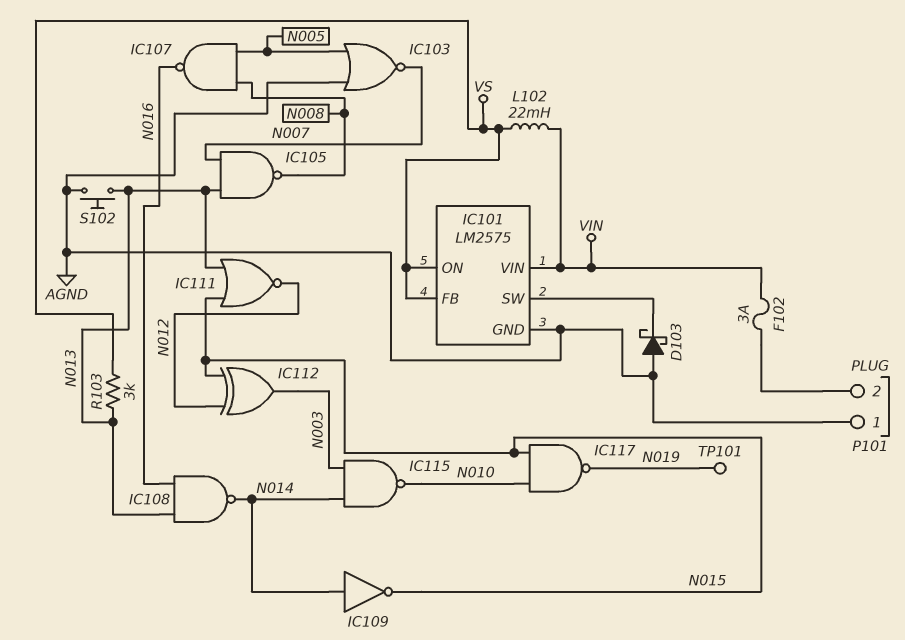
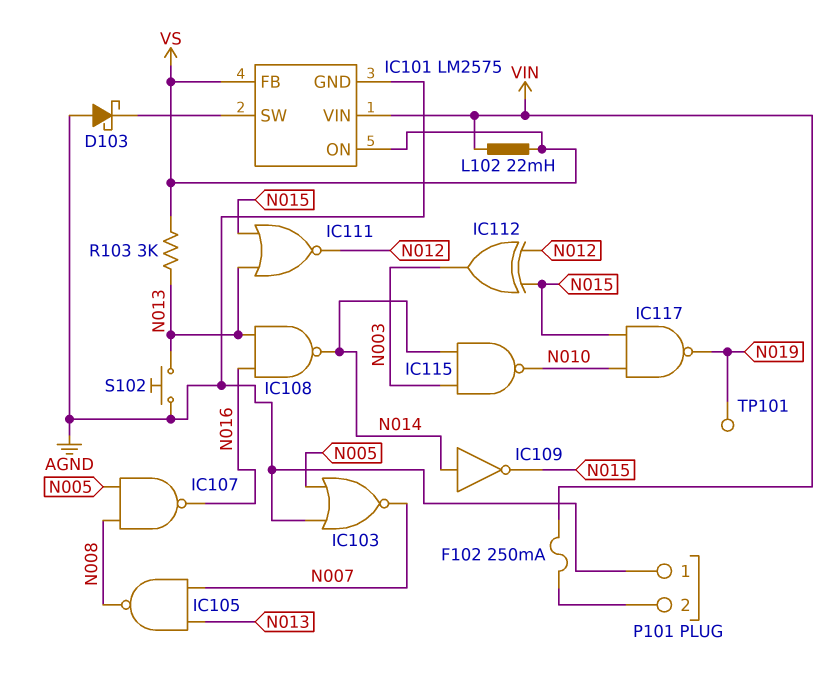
F102: 3A (P101/2, VIN) -> 250mA (P101/2, VIN)

